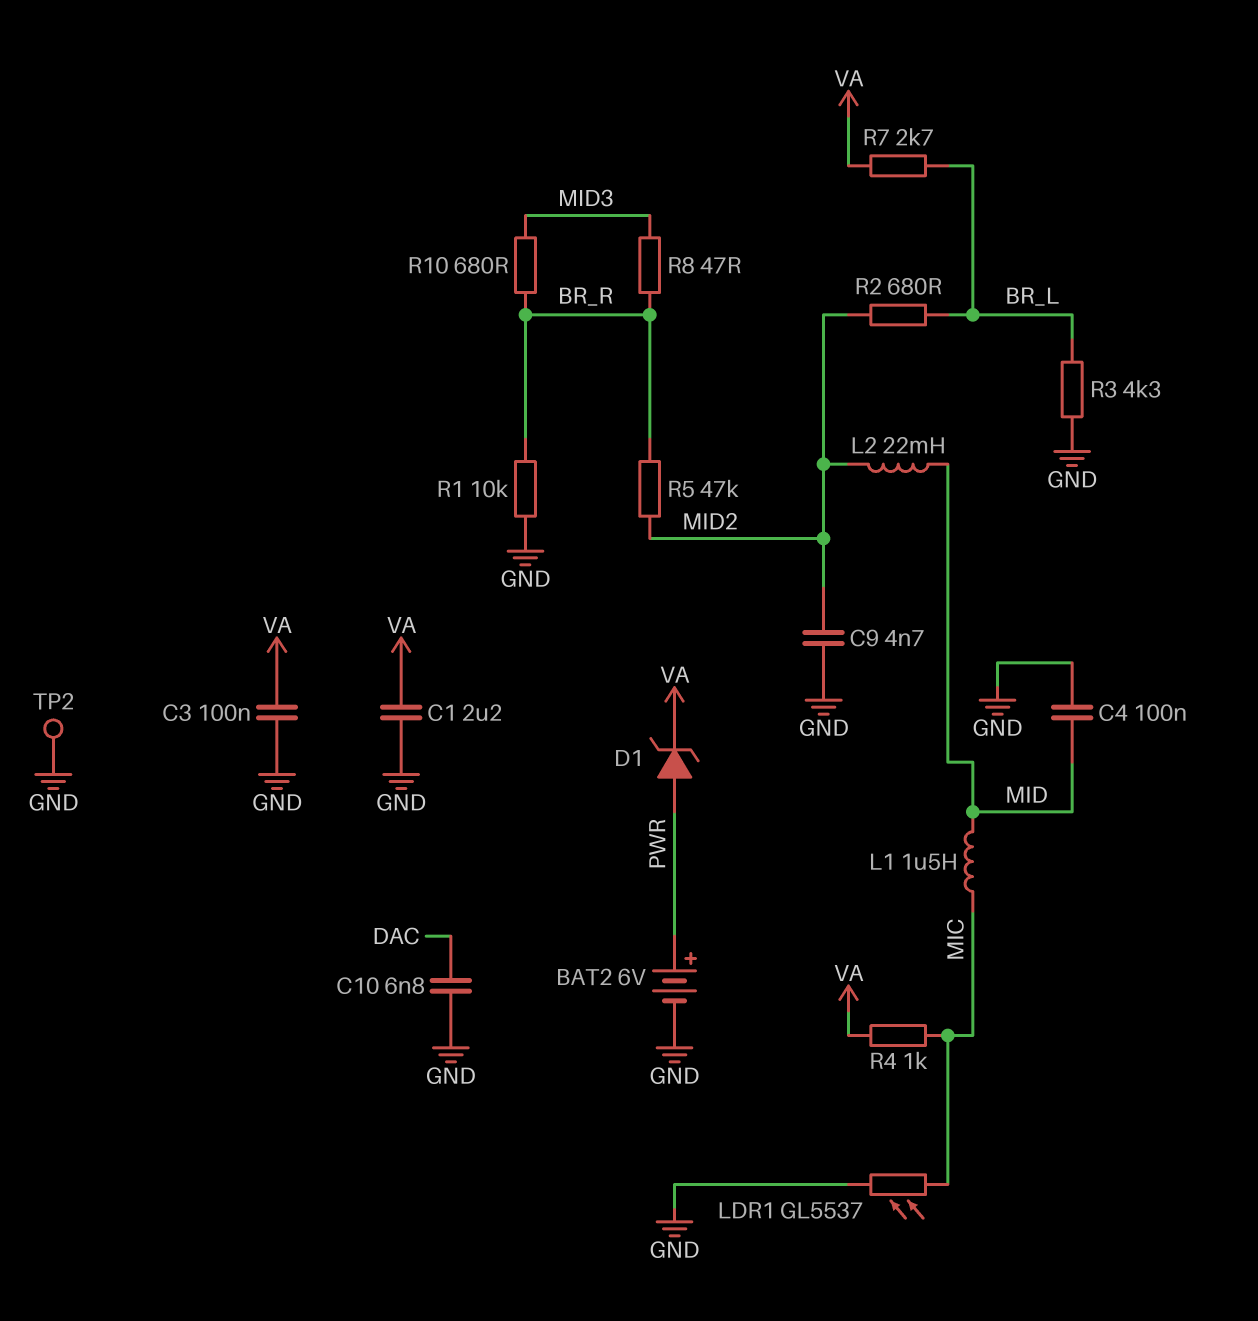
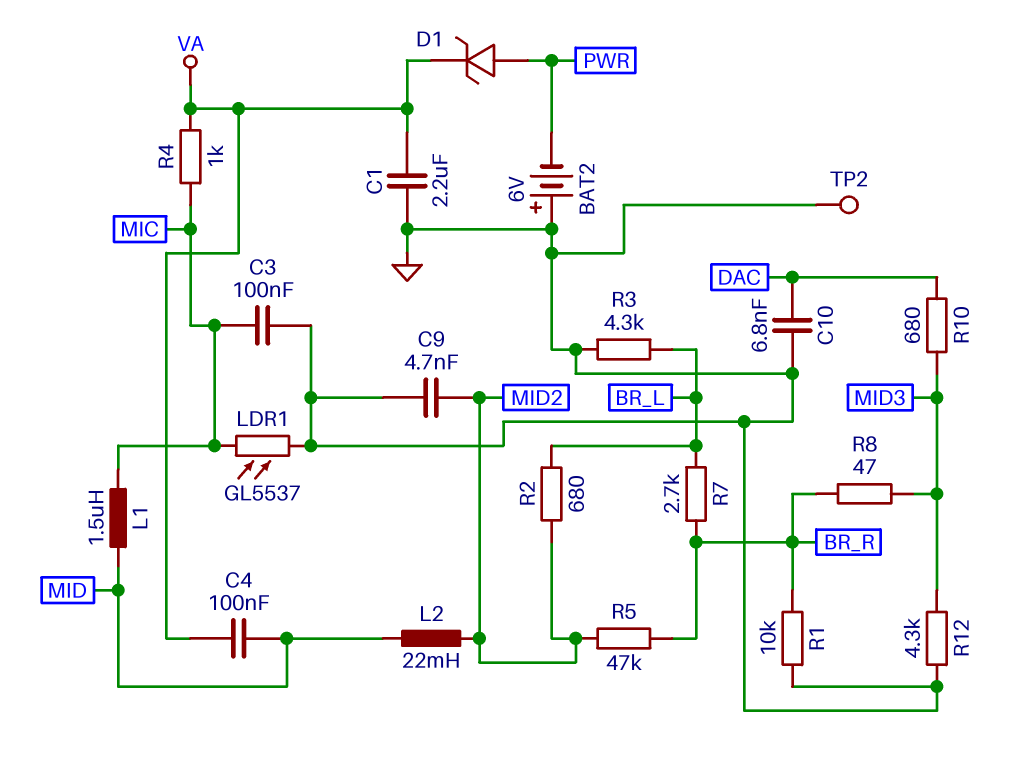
BAT2: 6V (plus PWR, minus GND) -> 6V (plus GND, minus PWR)
C3: 100nF (GND, VA) -> 100nF (GND, MIC)
C4: 100nF (GND, MID) -> 100nF (MID, VA)
R7: 2.7k (BR_L, VA) -> 2.7k (BR_L, BR_R)
R10: 680 (BR_R, MID3) -> 680 (DAC, MID3)
R12: none -> 4.3k (GND, MID3)

